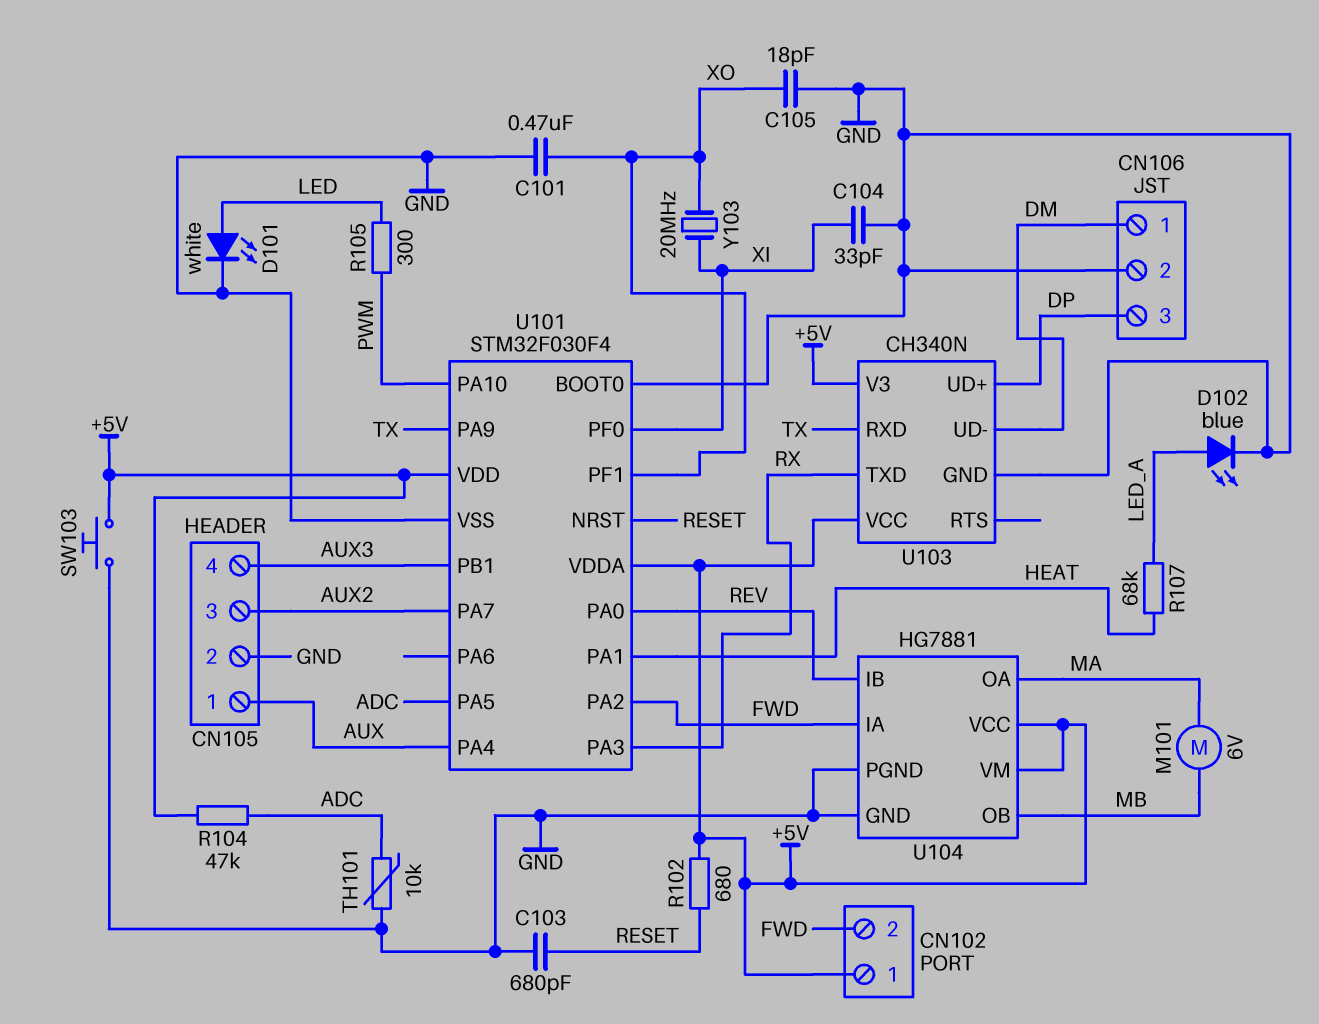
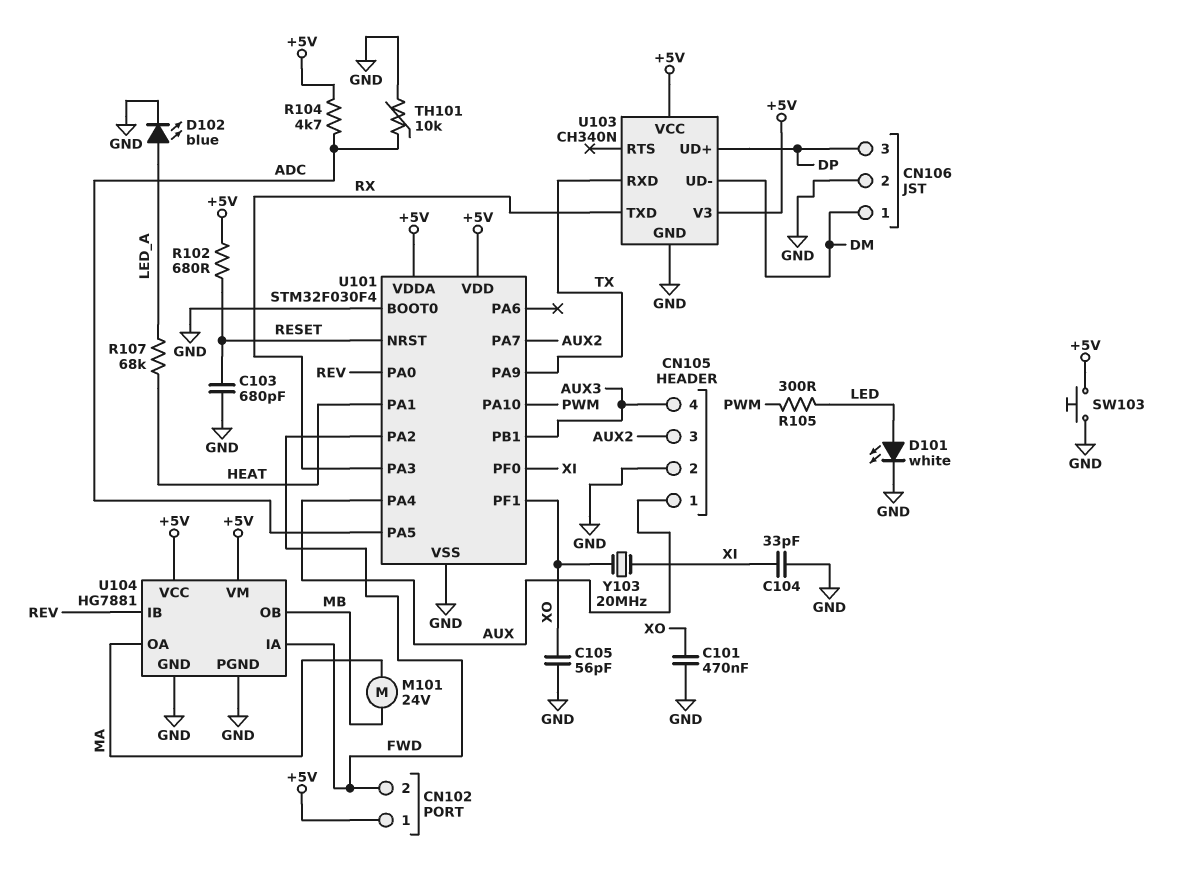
C105: 18pF (GND, XO) -> 56pF (GND, XO)
M101: motor 6V (MA, MB) -> motor 24V (MA, MB)
R104: 47k (+5V, ADC) -> 4.7k (+5V, ADC)

